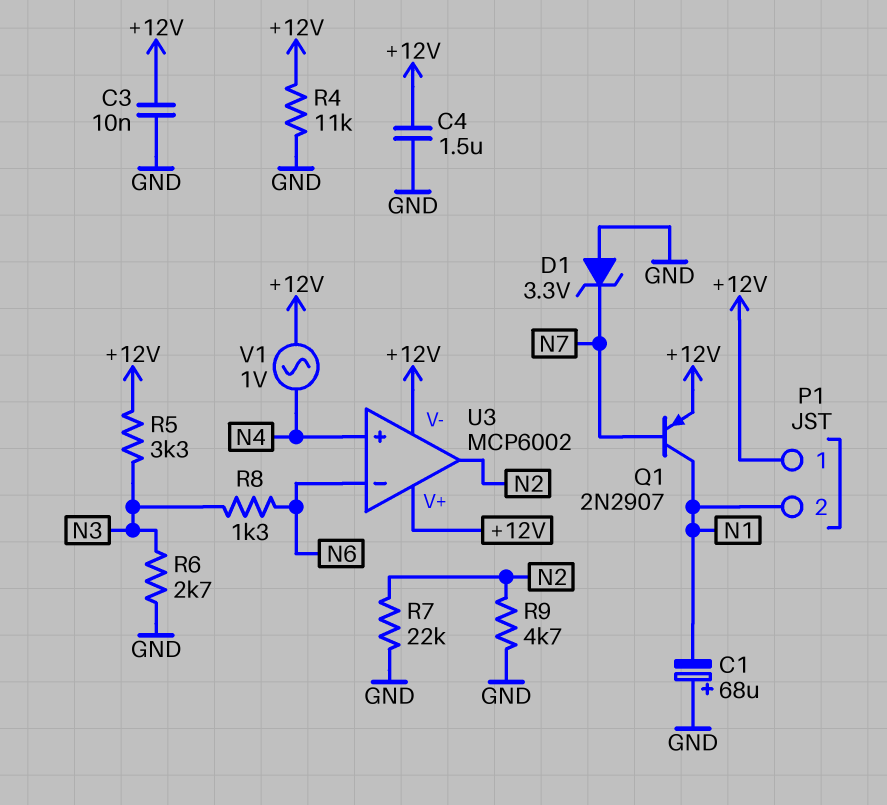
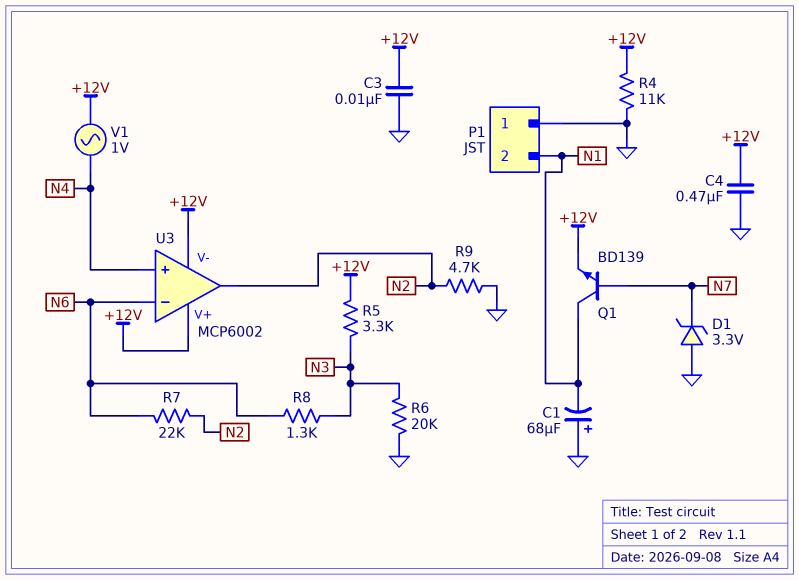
C4: 1.5uF (+12V, GND) -> 470nF (+12V, GND)
P1 pin 1: +12V -> GND
Q1: PNP 2N2907 (B N7, C N1, E +12V) -> NPN BD139 (B N7, C N1, E +12V)
R6: 2.7k (GND, N3) -> 20k (GND, N3)
R7: 22k (GND, N2) -> 22k (N2, N6)

